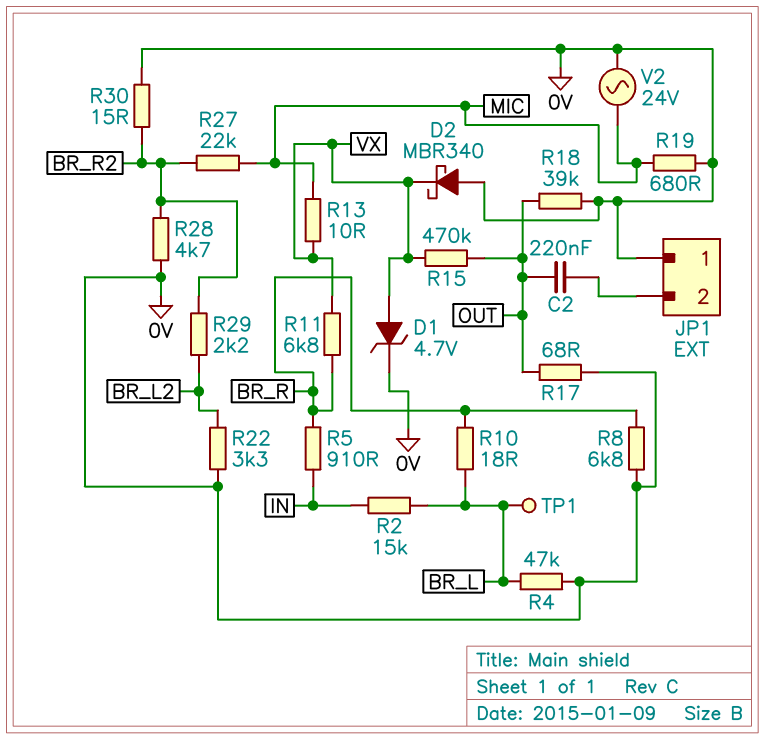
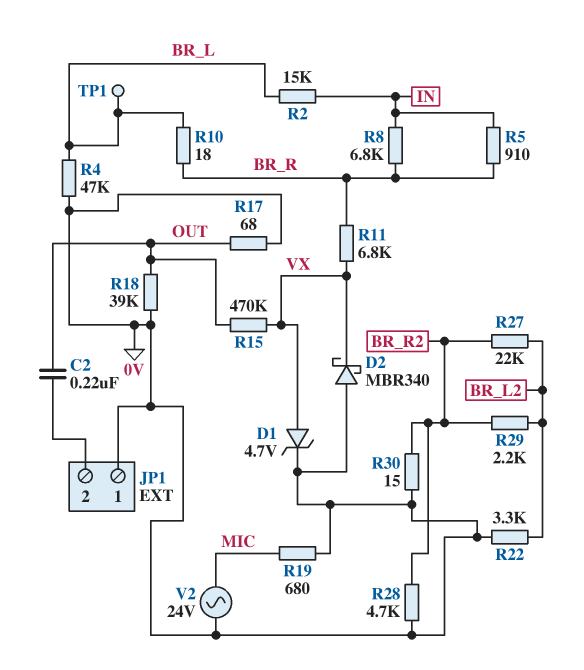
R8: 6.8k (0V, BR_R) -> 6.8k (BR_R, IN)
R13: 10 (MIC, VX) -> none
R27: 22k (BR_R2, MIC) -> 22k (BR_L2, BR_R2)

